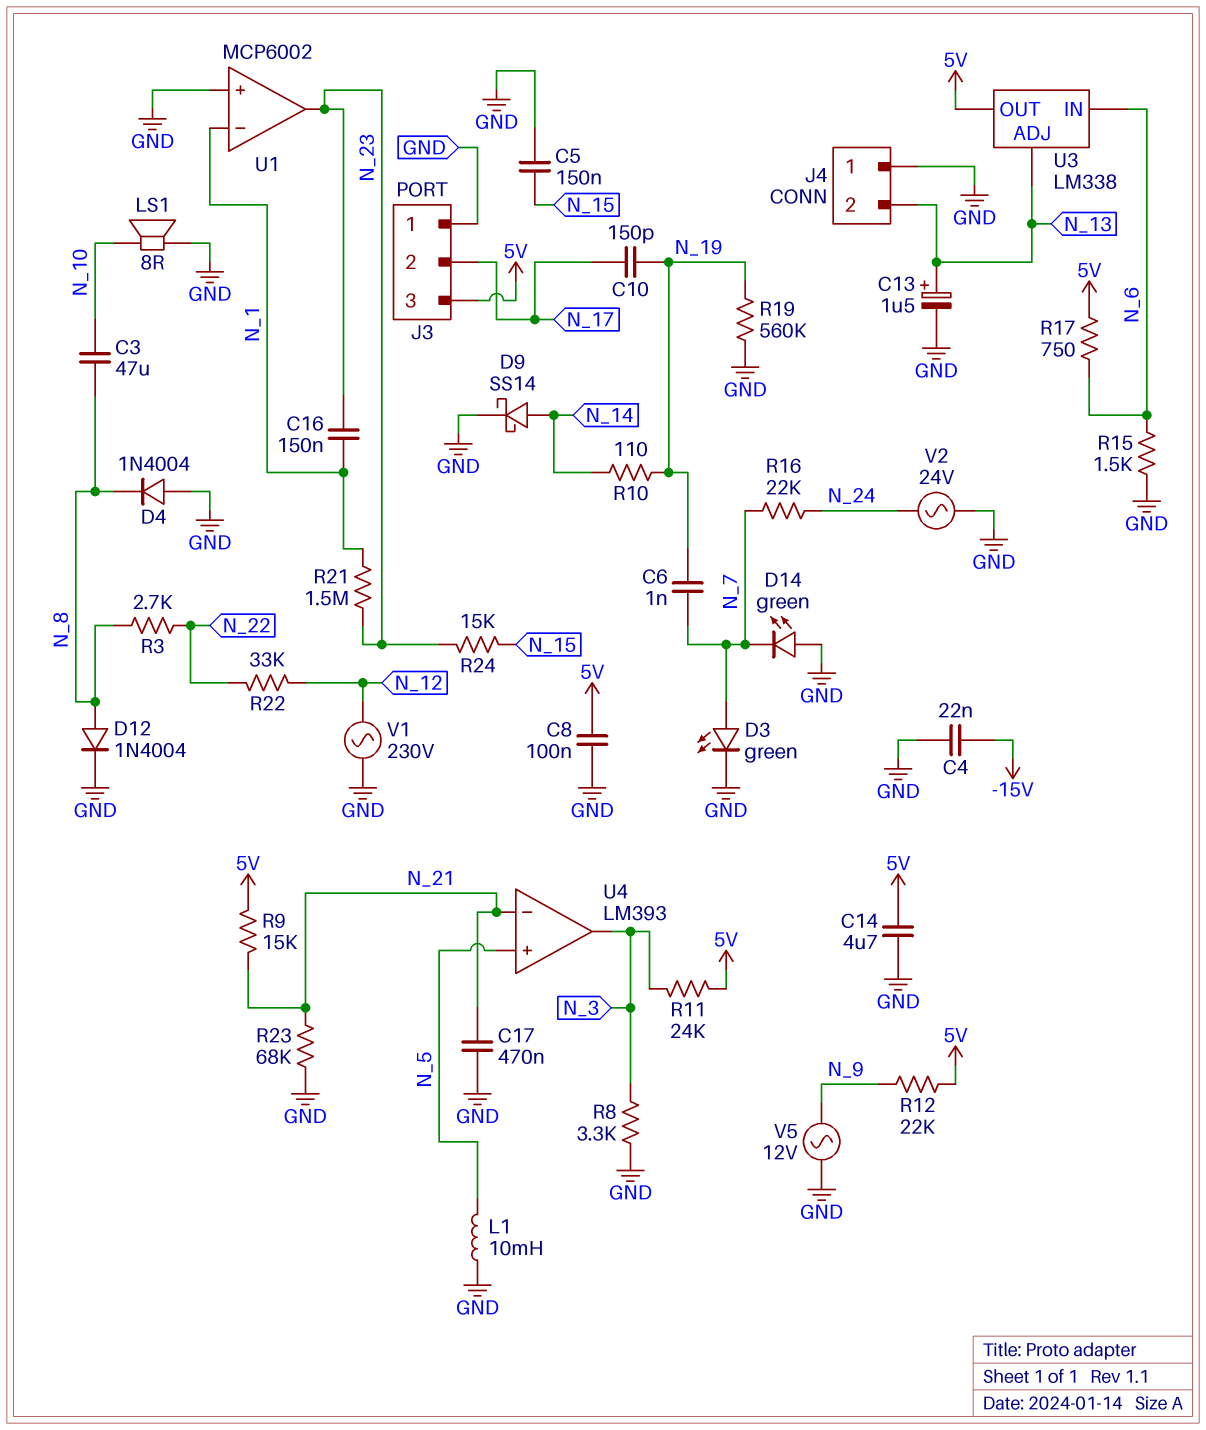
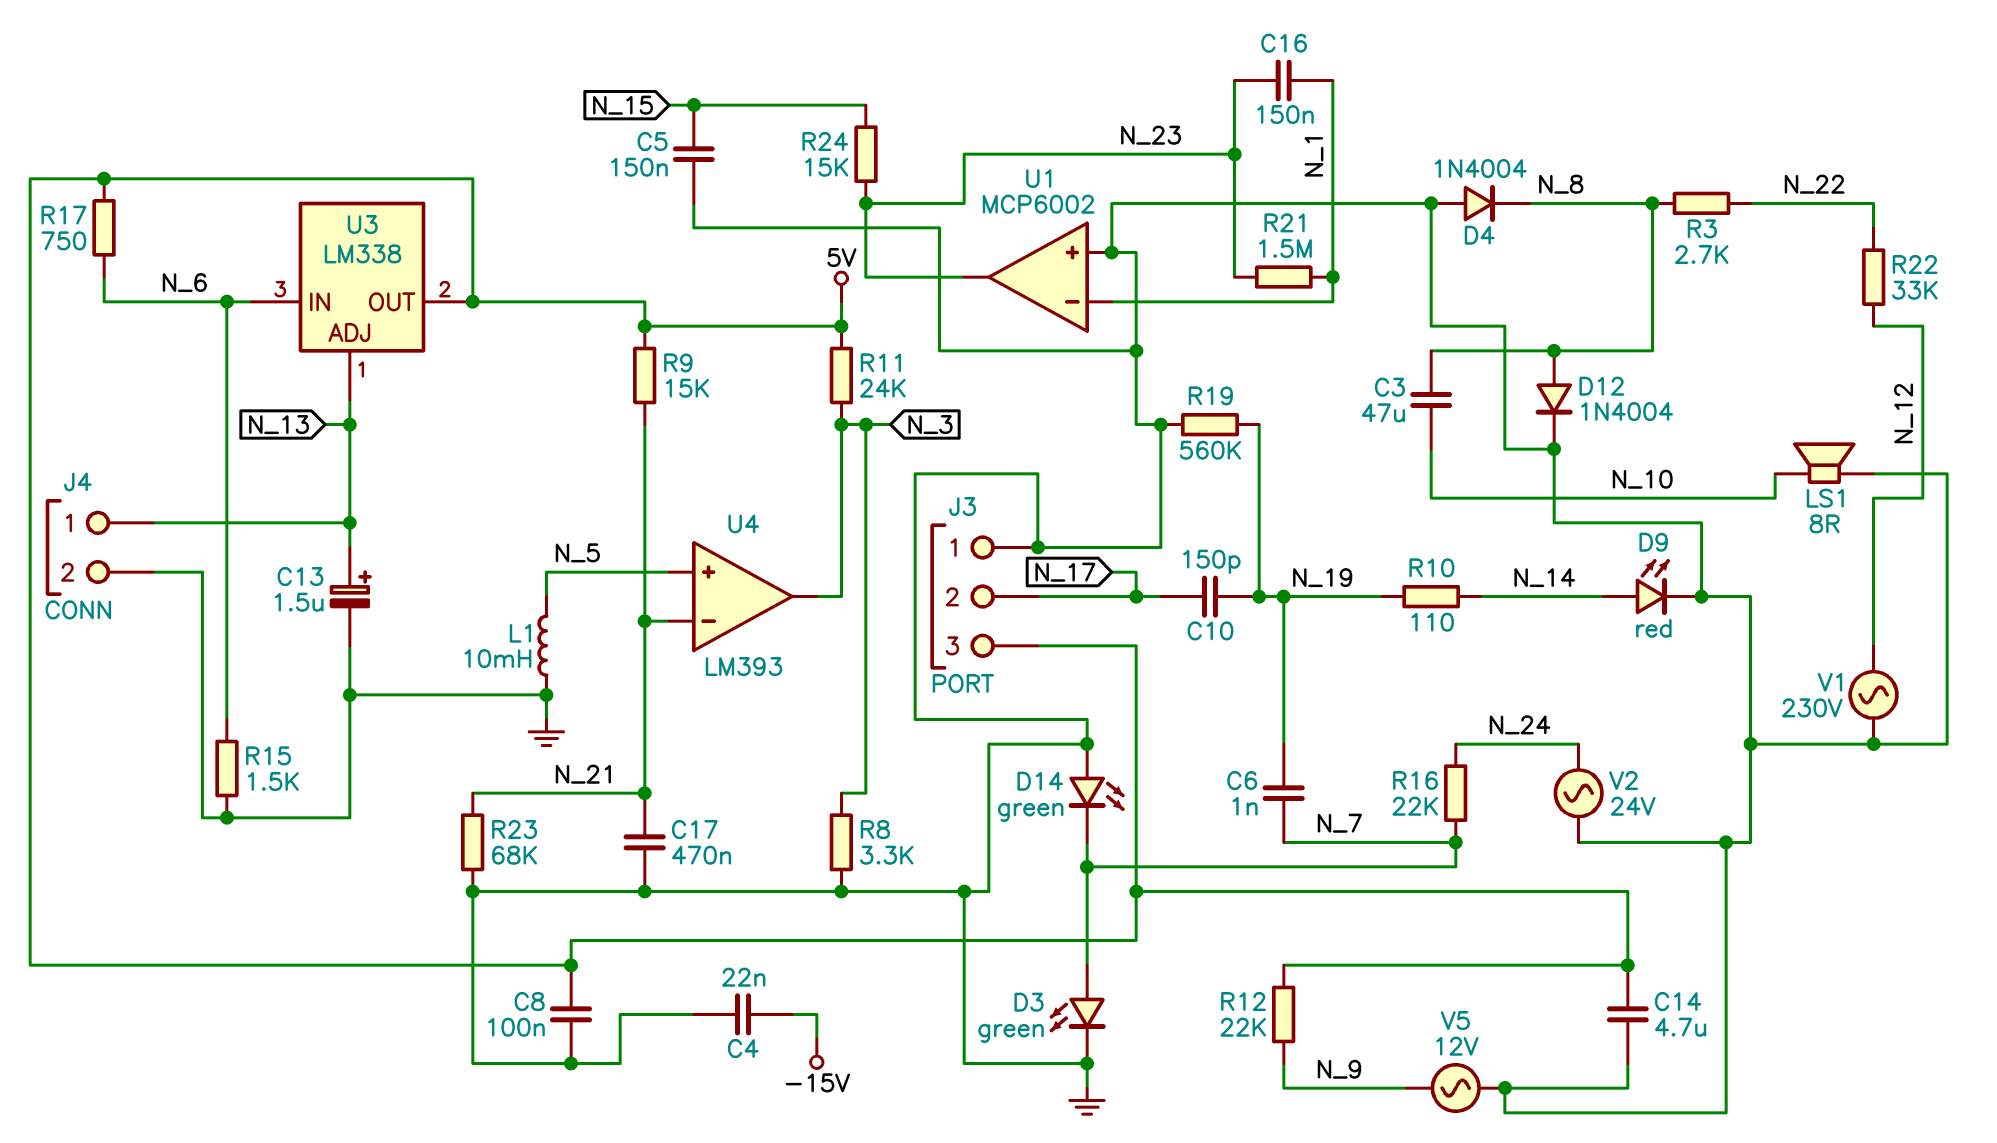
D9: schottky SS14 (A N_14, K GND) -> LED red (A N_14, K GND)
J4 pin 1: GND -> N_13
J4 pin 2: N_13 -> GND

